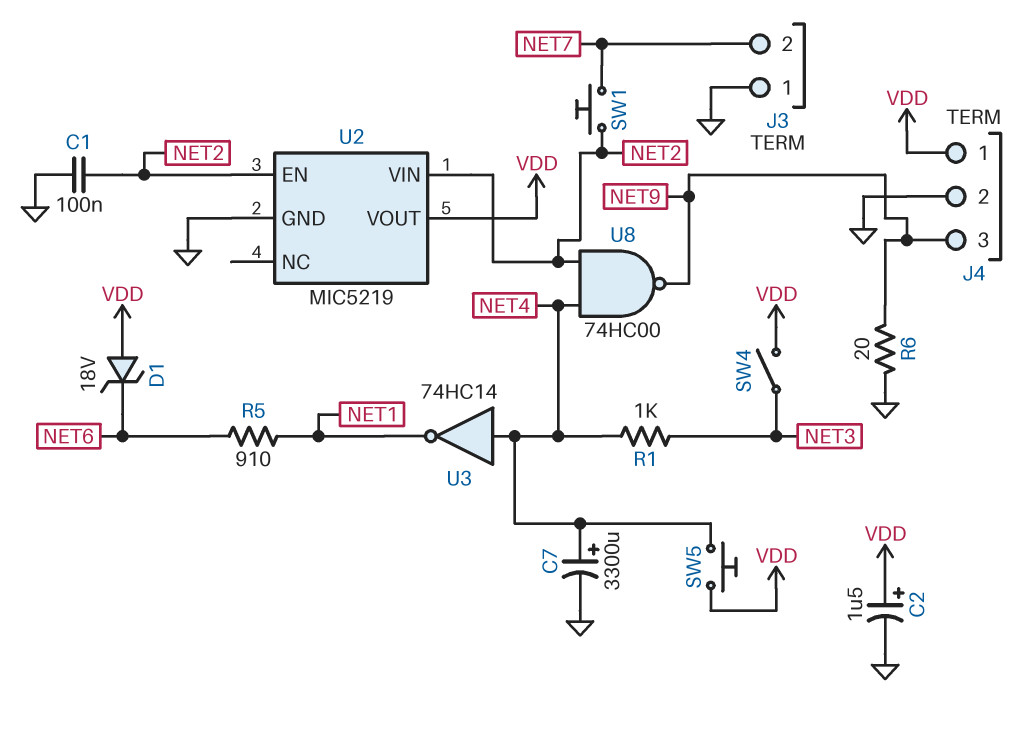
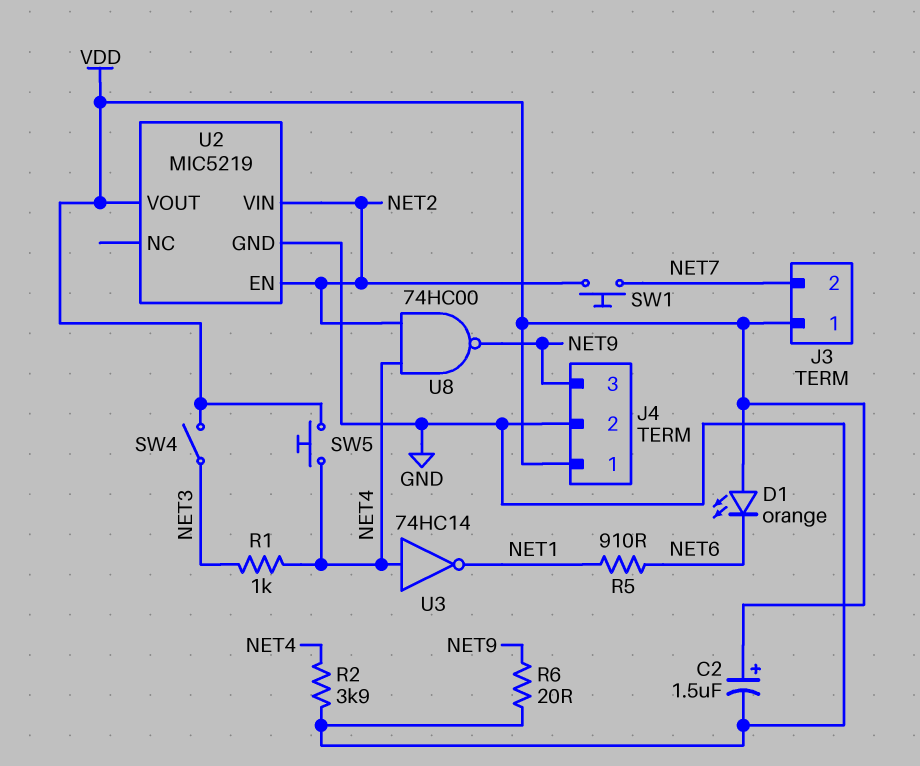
C1: 100nF (GND, NET2) -> none
C7: 3300uF (plus NET4, minus GND) -> none
D1: zener 18V (A VDD, K NET6) -> LED orange (A VDD, K NET6)
J3 pin 1: GND -> VDD
R2: none -> 3.9k (GND, NET4)

